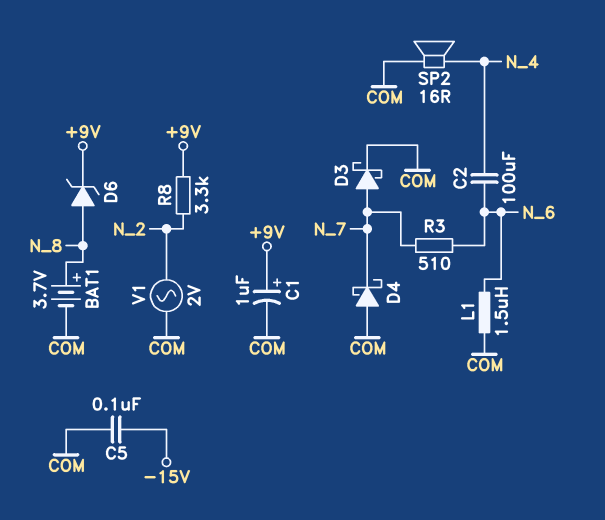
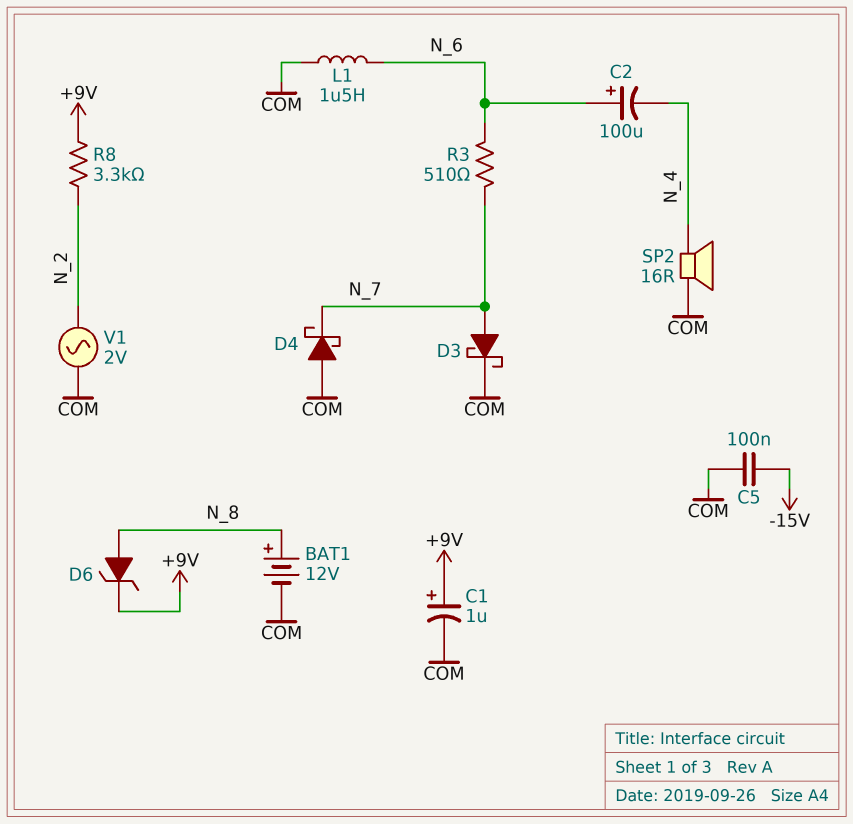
BAT1: 3.7V (plus N_8, minus COM) -> 12V (plus N_8, minus COM)
C2: 100uF (N_4, N_6) -> 100uF (plus N_6, minus N_4)

